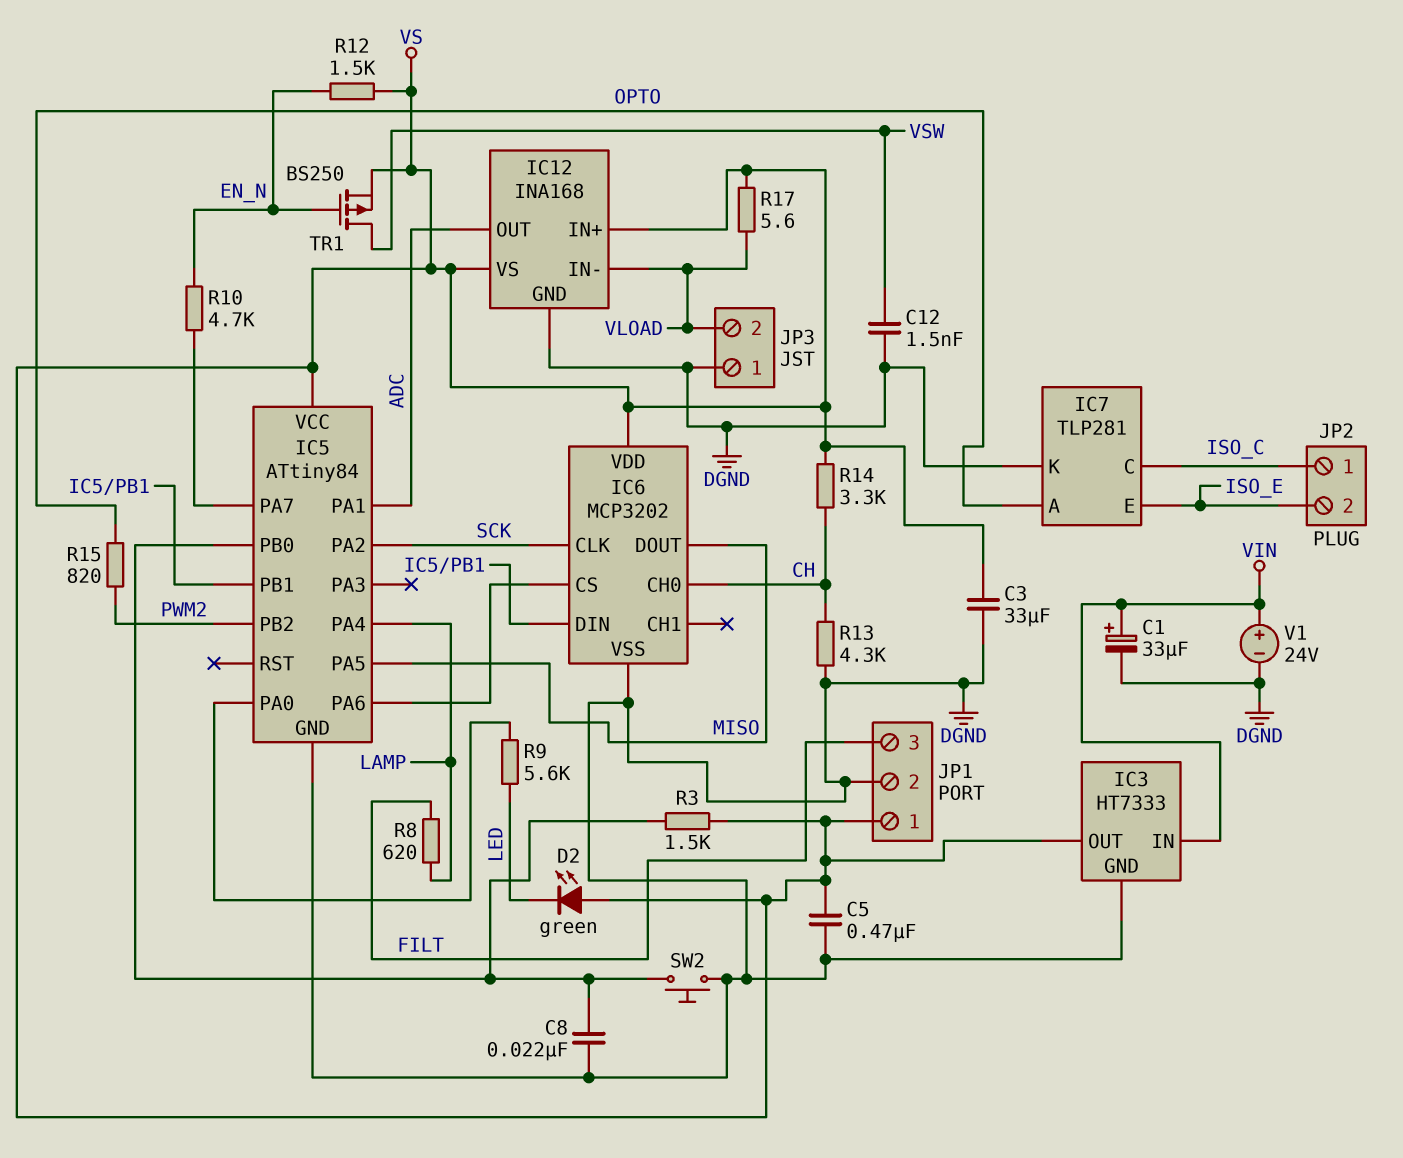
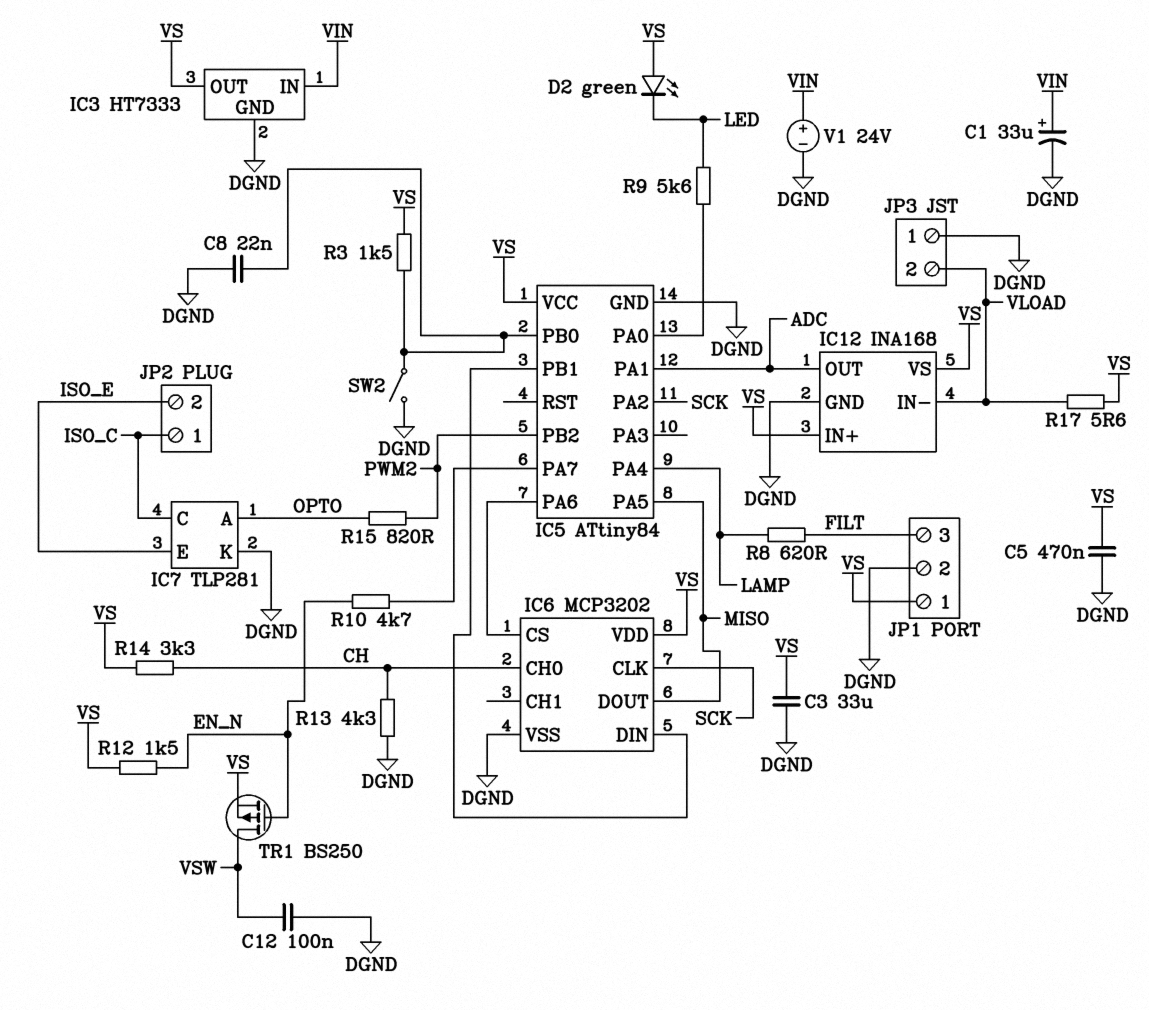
C12: 1.5nF (DGND, VSW) -> 100nF (DGND, VSW)
SW2: button (DGND, IC5/PB0) -> switch (DGND, IC5/PB0)

